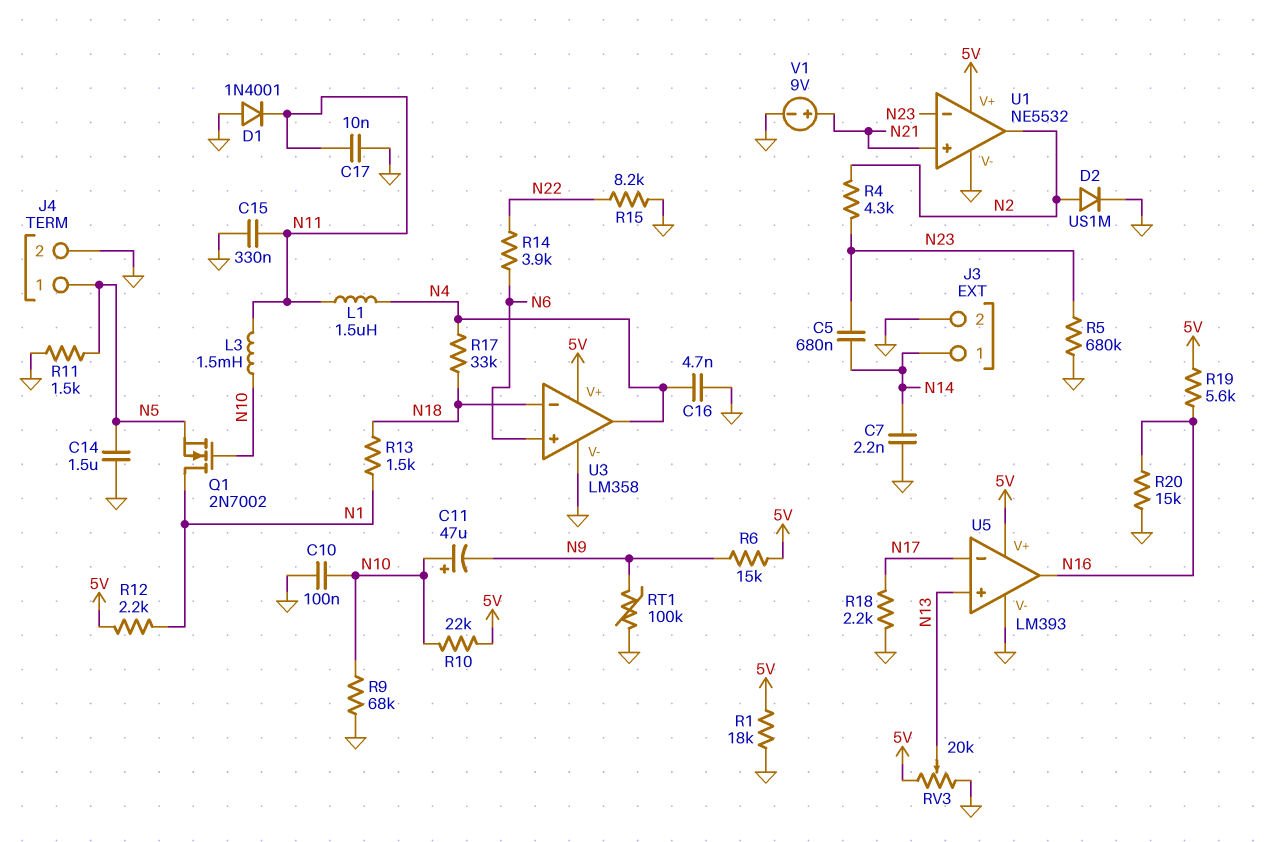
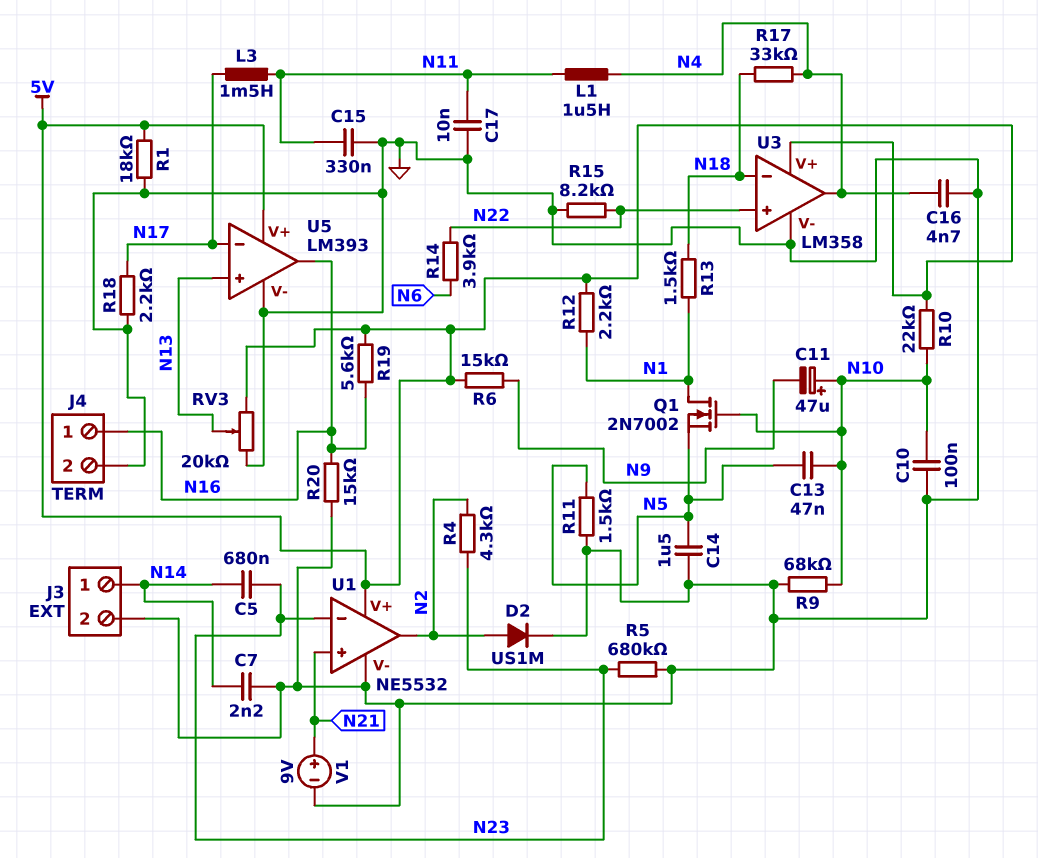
C13: none -> 47nF (N5, N10)
D1: diode 1N4001 (A GND, K N11) -> none
J4 pin 1: N5 -> N16
L3: 1.5mH (N10, N11) -> 1.5mH (N11, N17)
RT1: 100k (GND, N9) -> none
U3 pin in+: N6 -> N22

